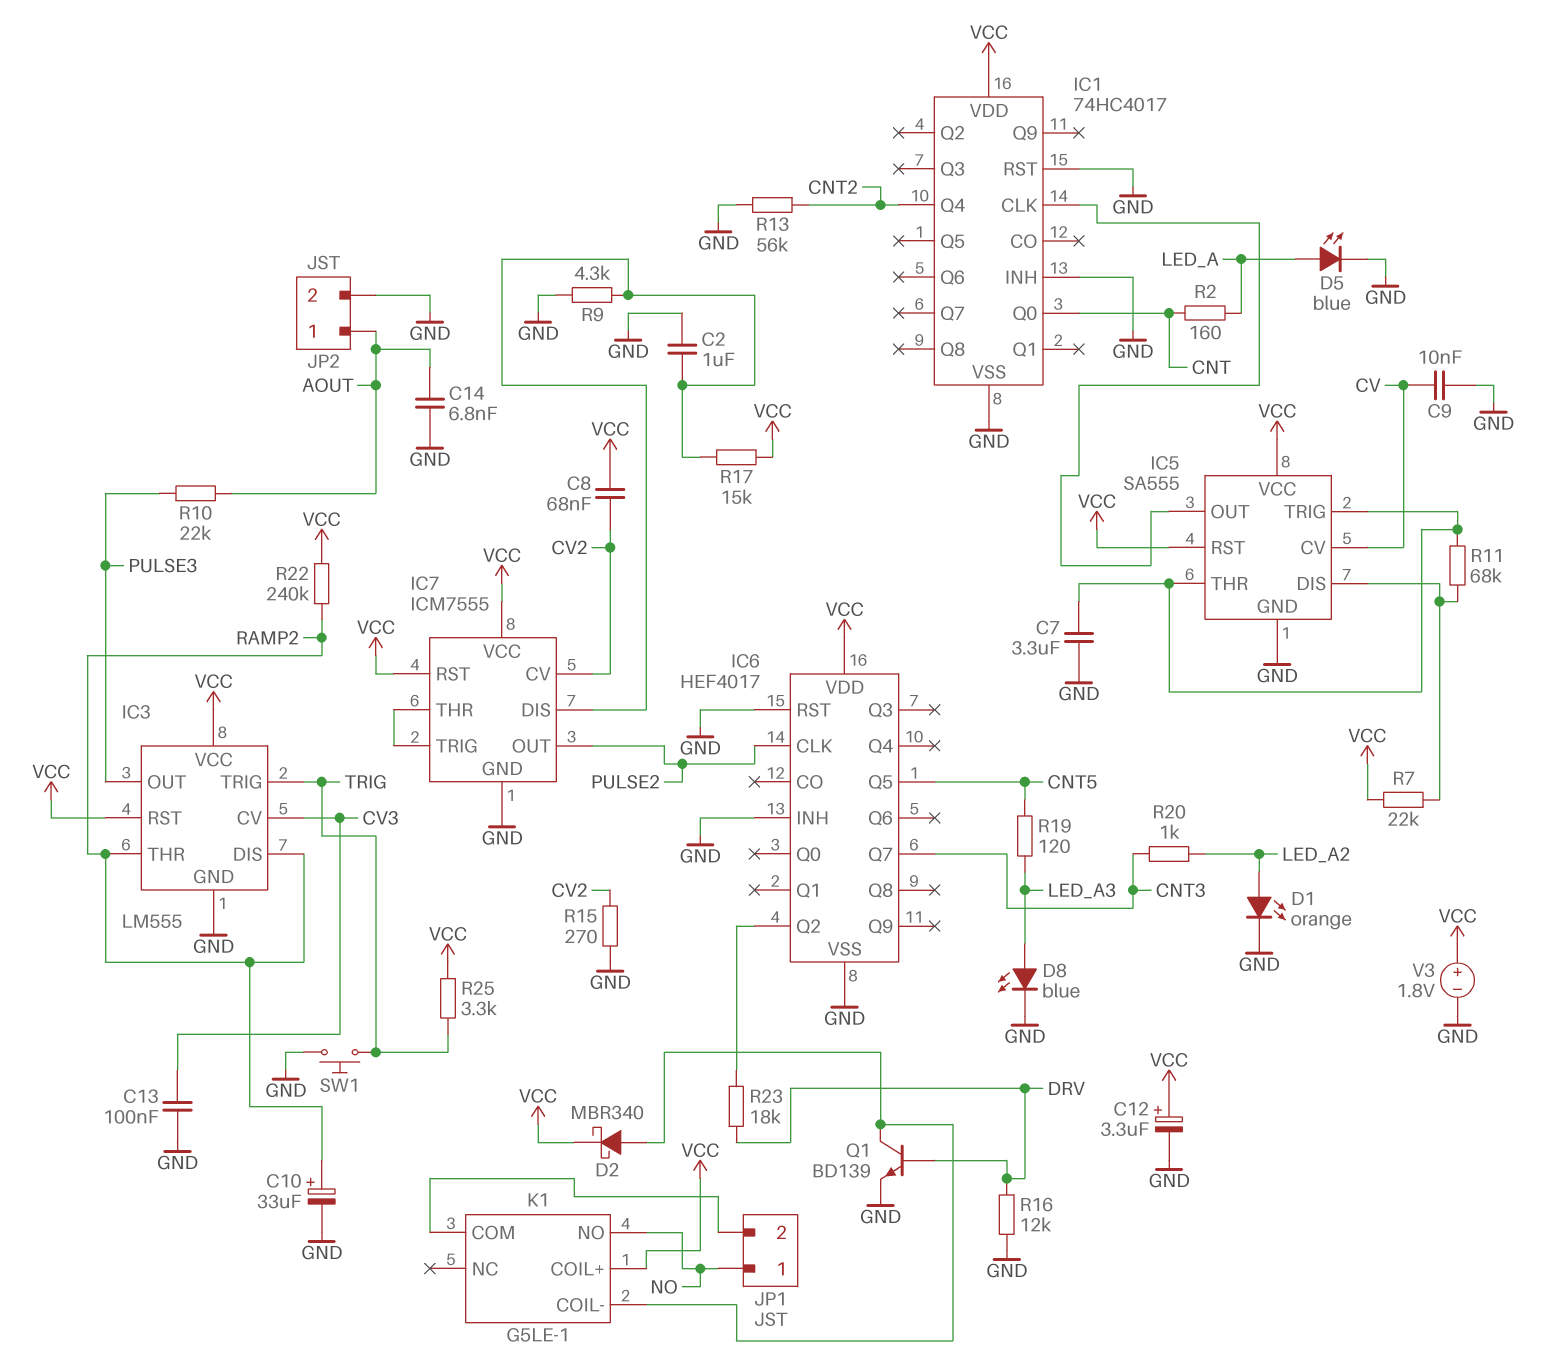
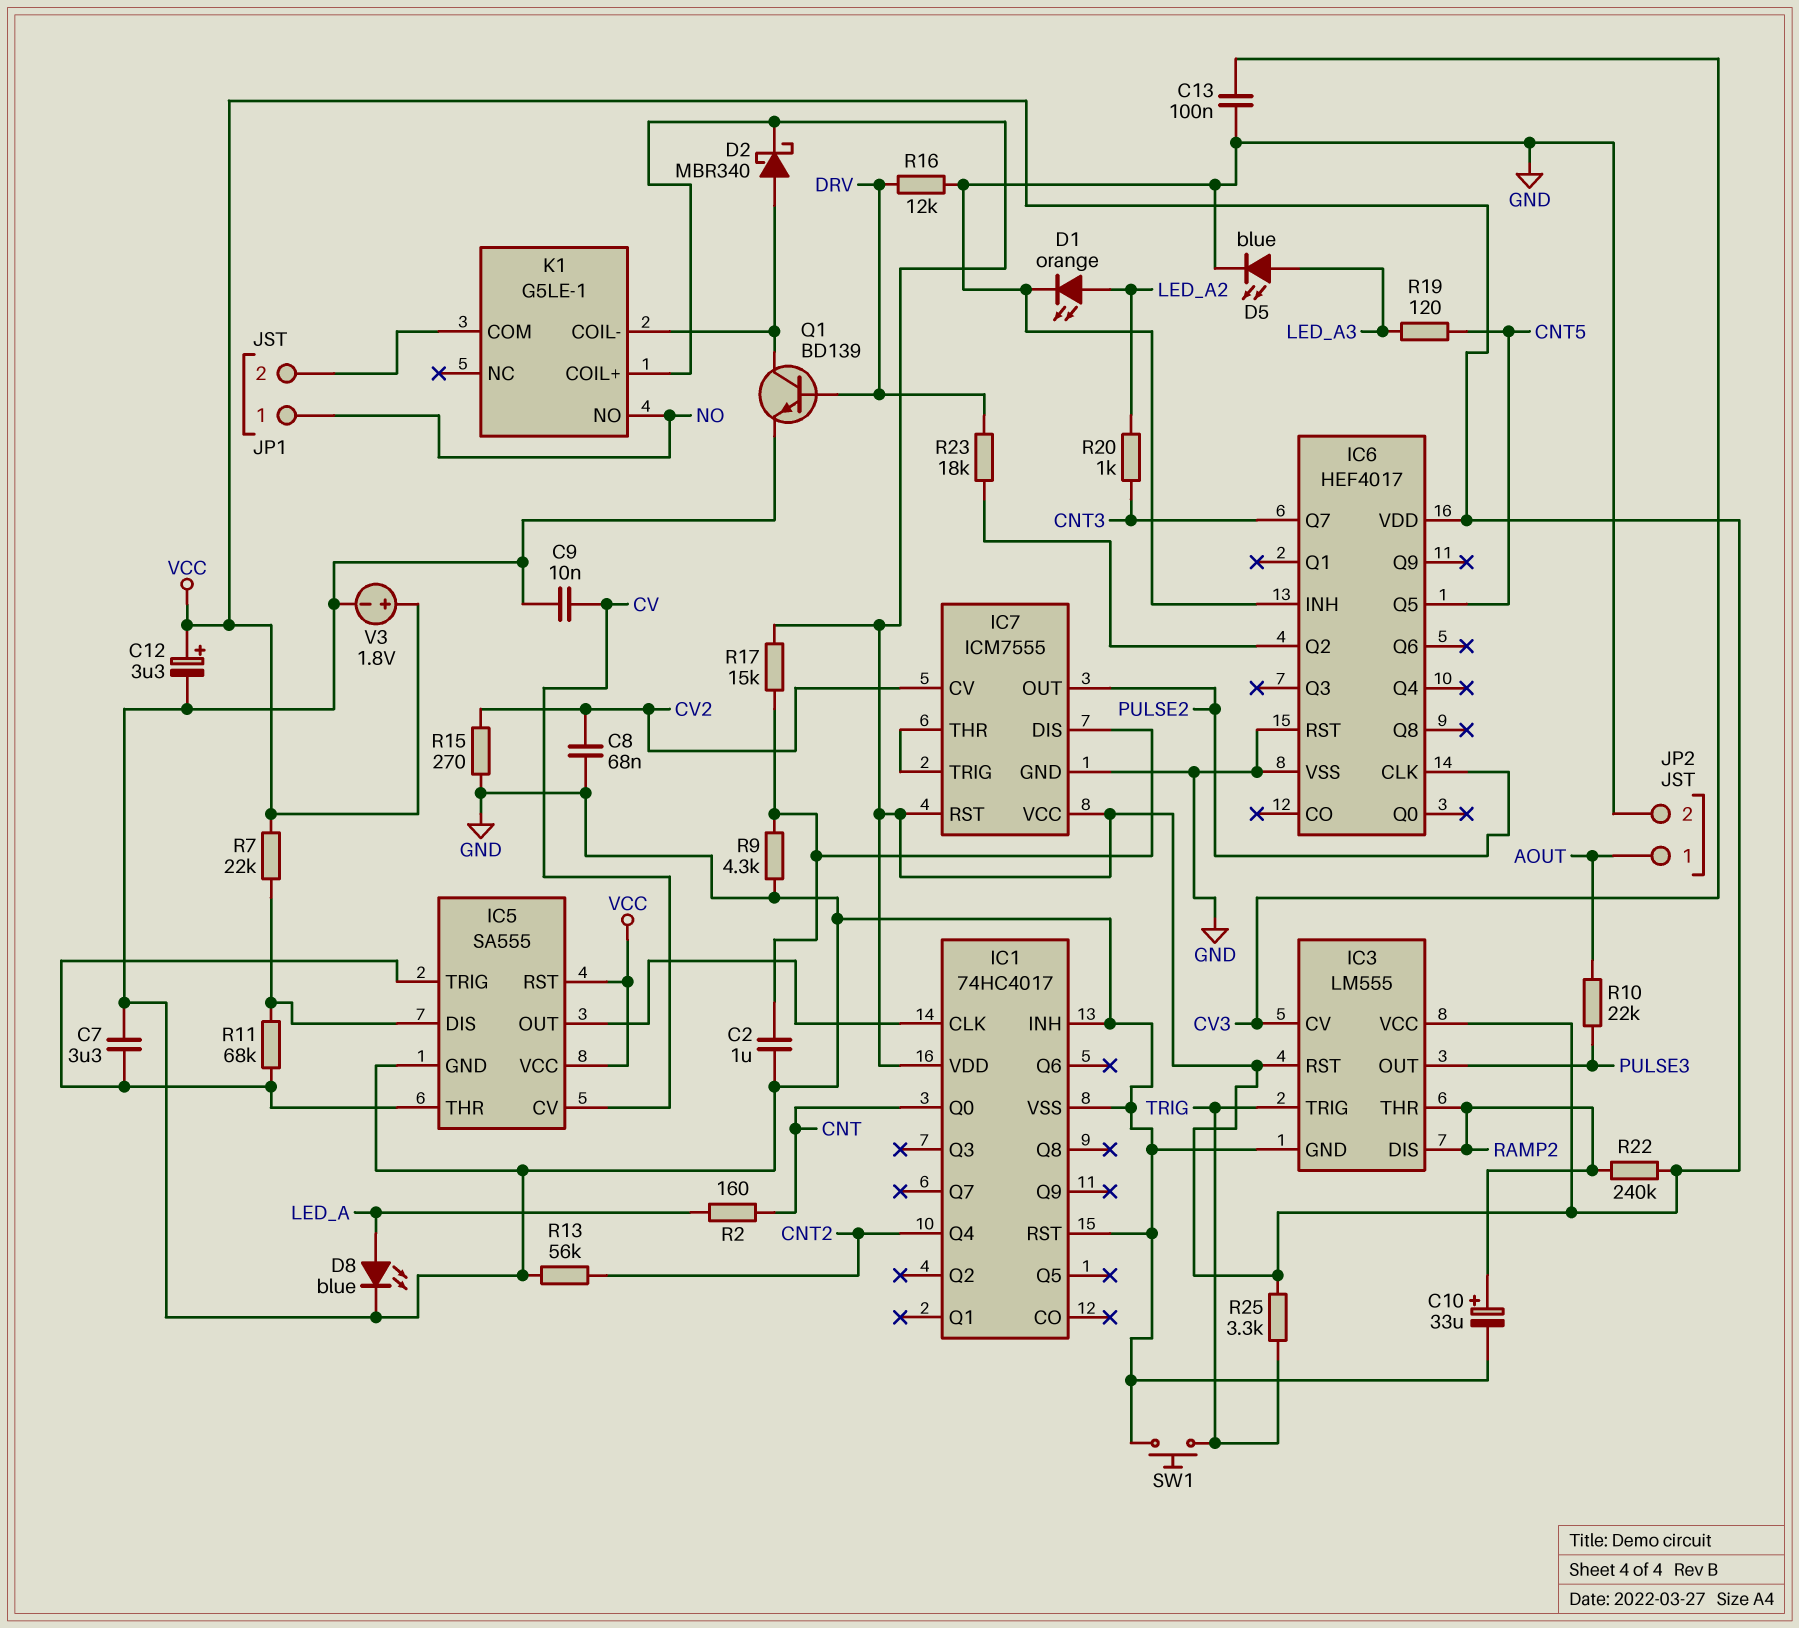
C8: 68nF (CV2, VCC) -> 68nF (CV2, GND)
C14: 6.8nF (AOUT, GND) -> none
D5: LED blue (A LED_A, K GND) -> LED blue (A LED_A3, K GND)
D8: LED blue (A LED_A3, K GND) -> LED blue (A LED_A, K GND)

